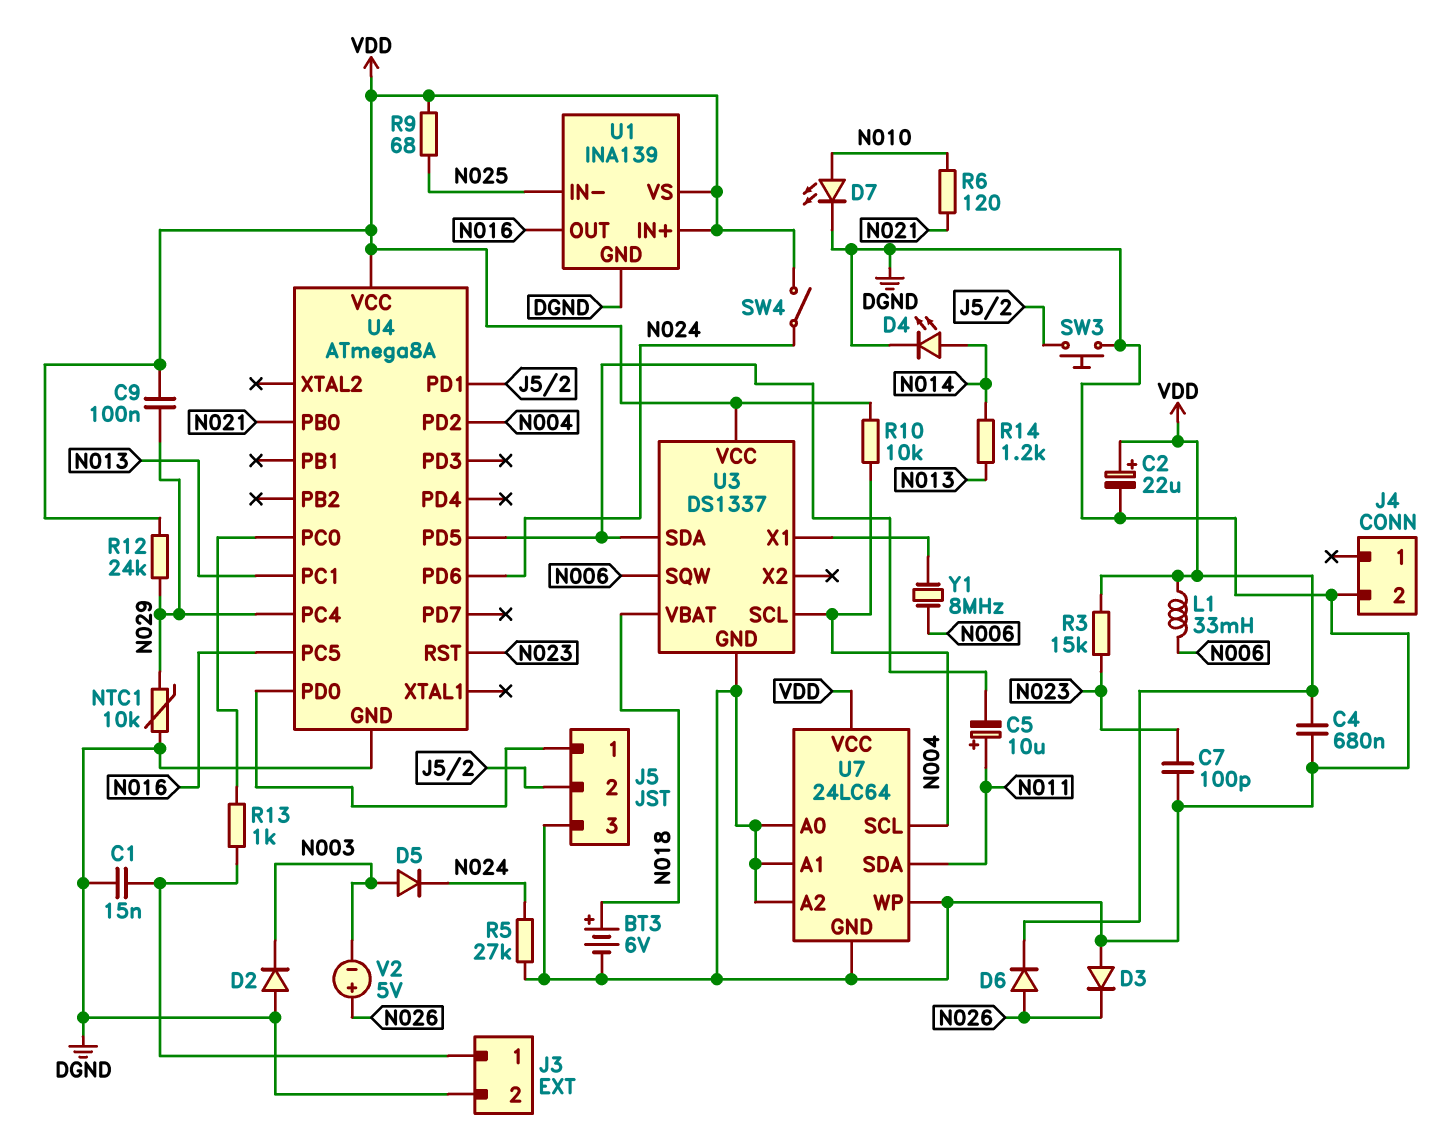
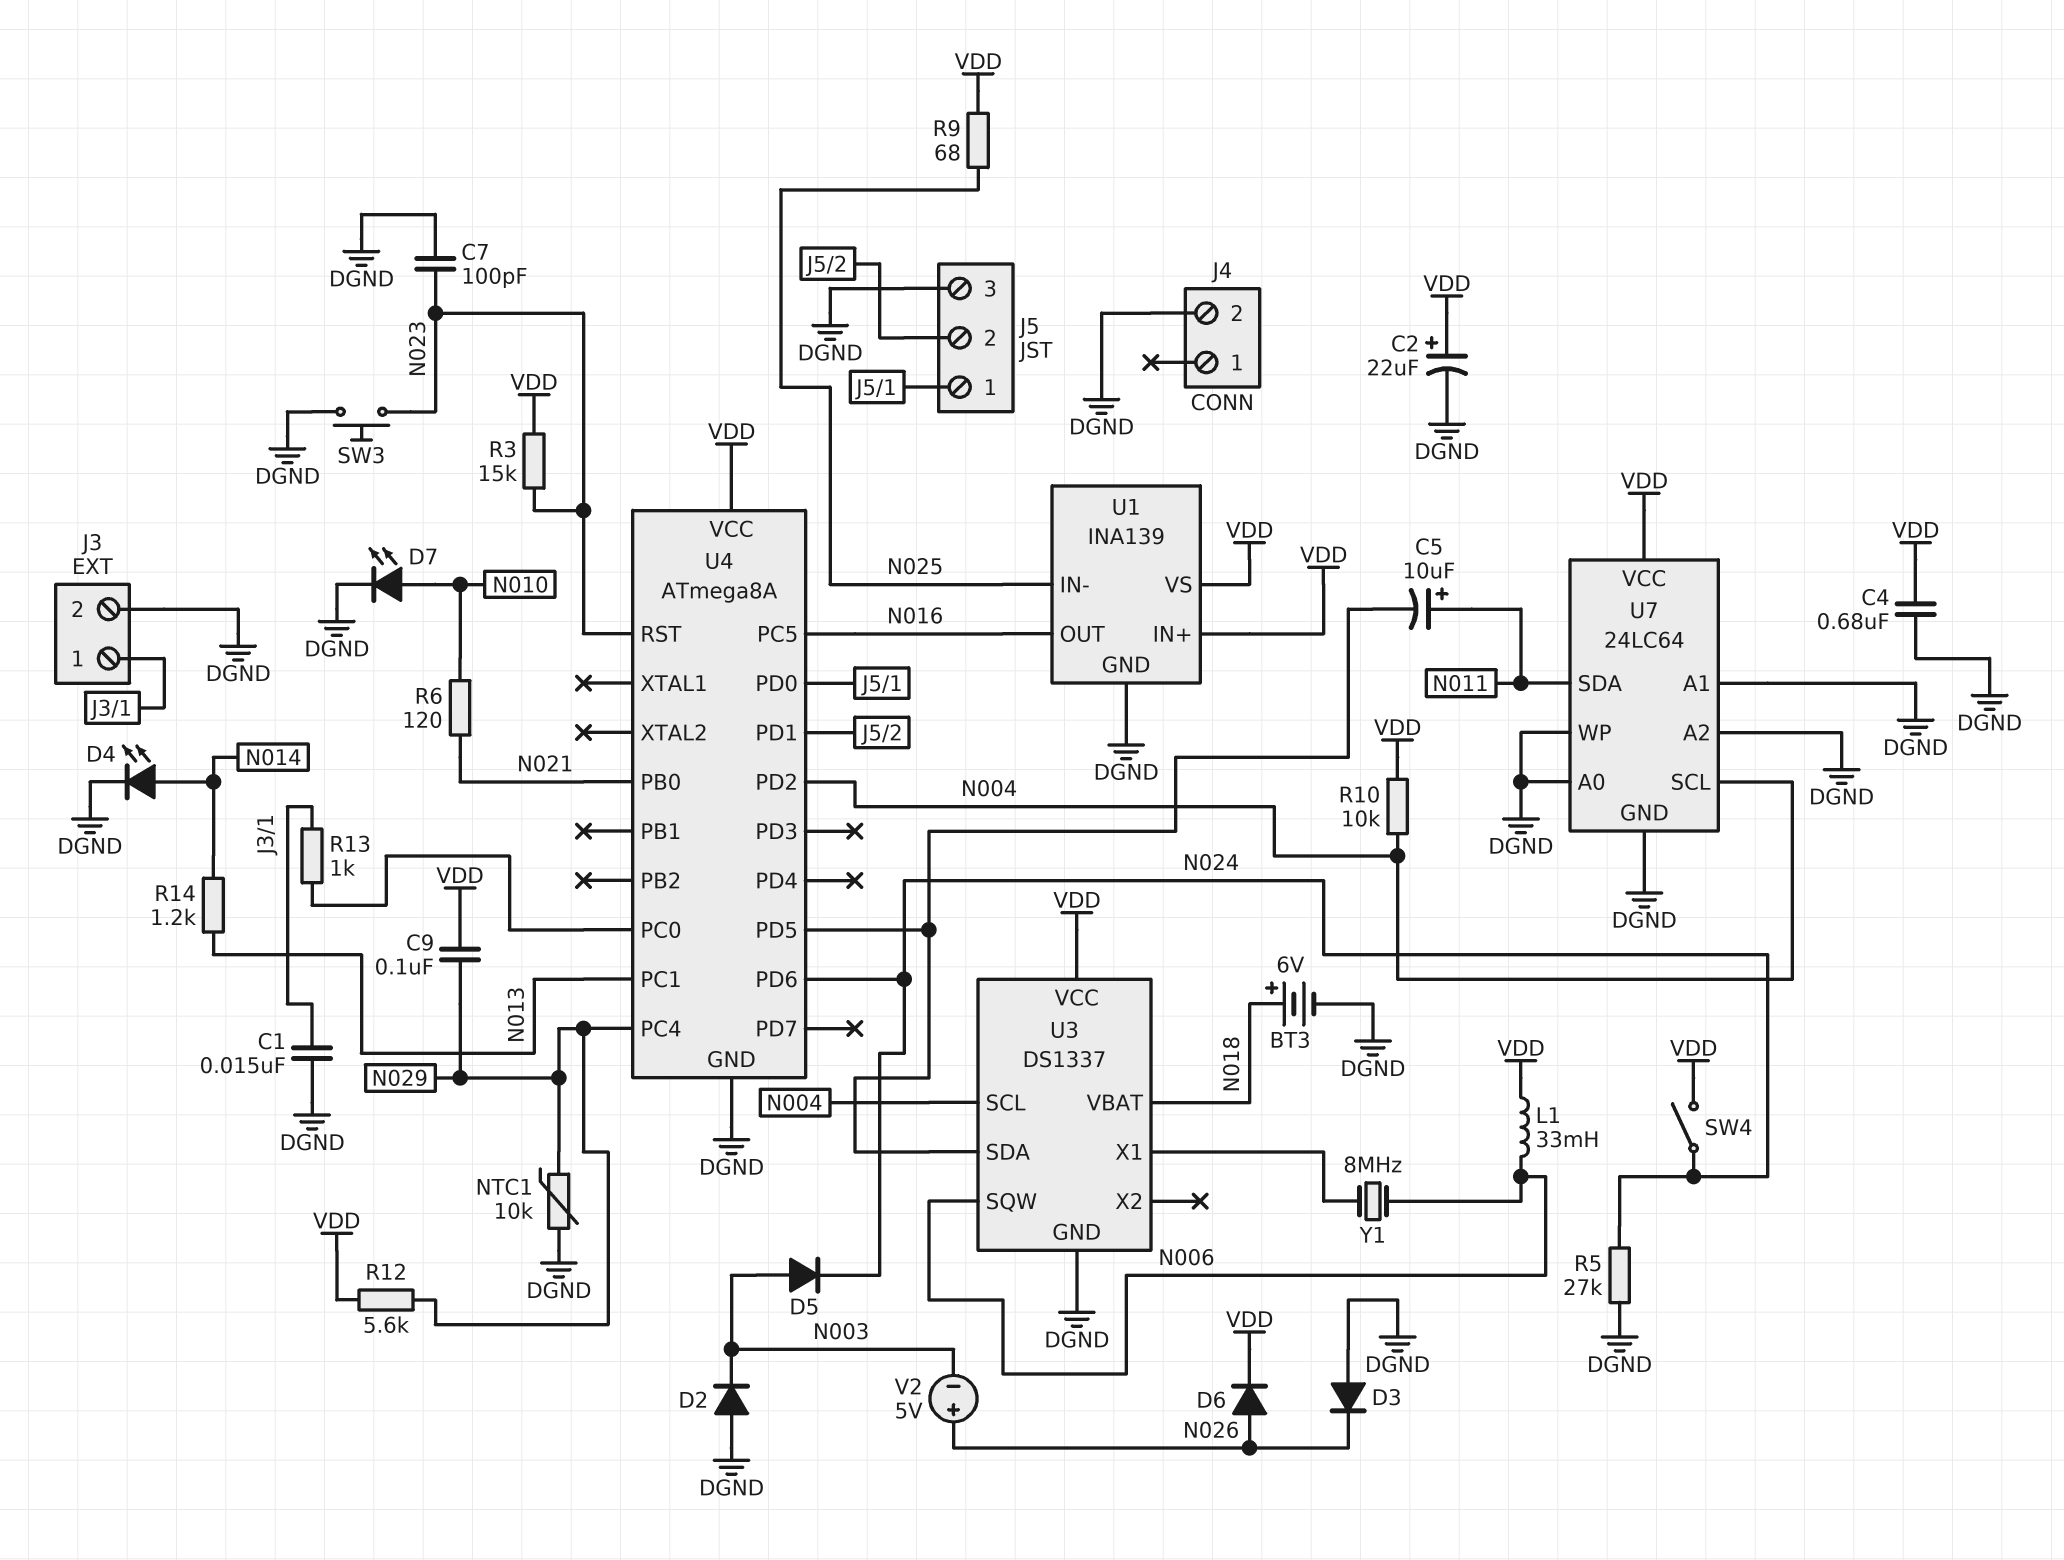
R12: 24k (N029, VDD) -> 5.6k (N029, VDD)
SW3: button (DGND, J5/2) -> button (DGND, N023)

